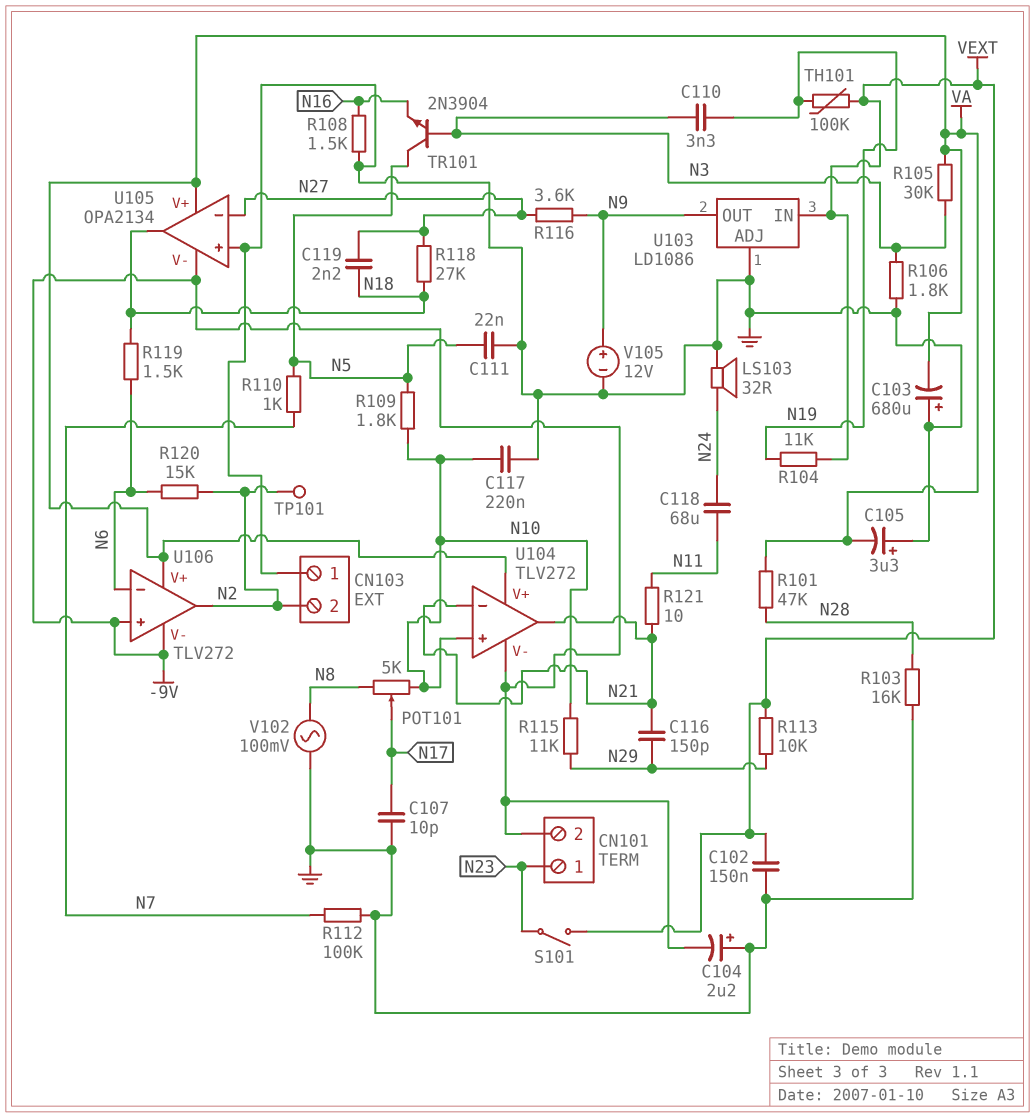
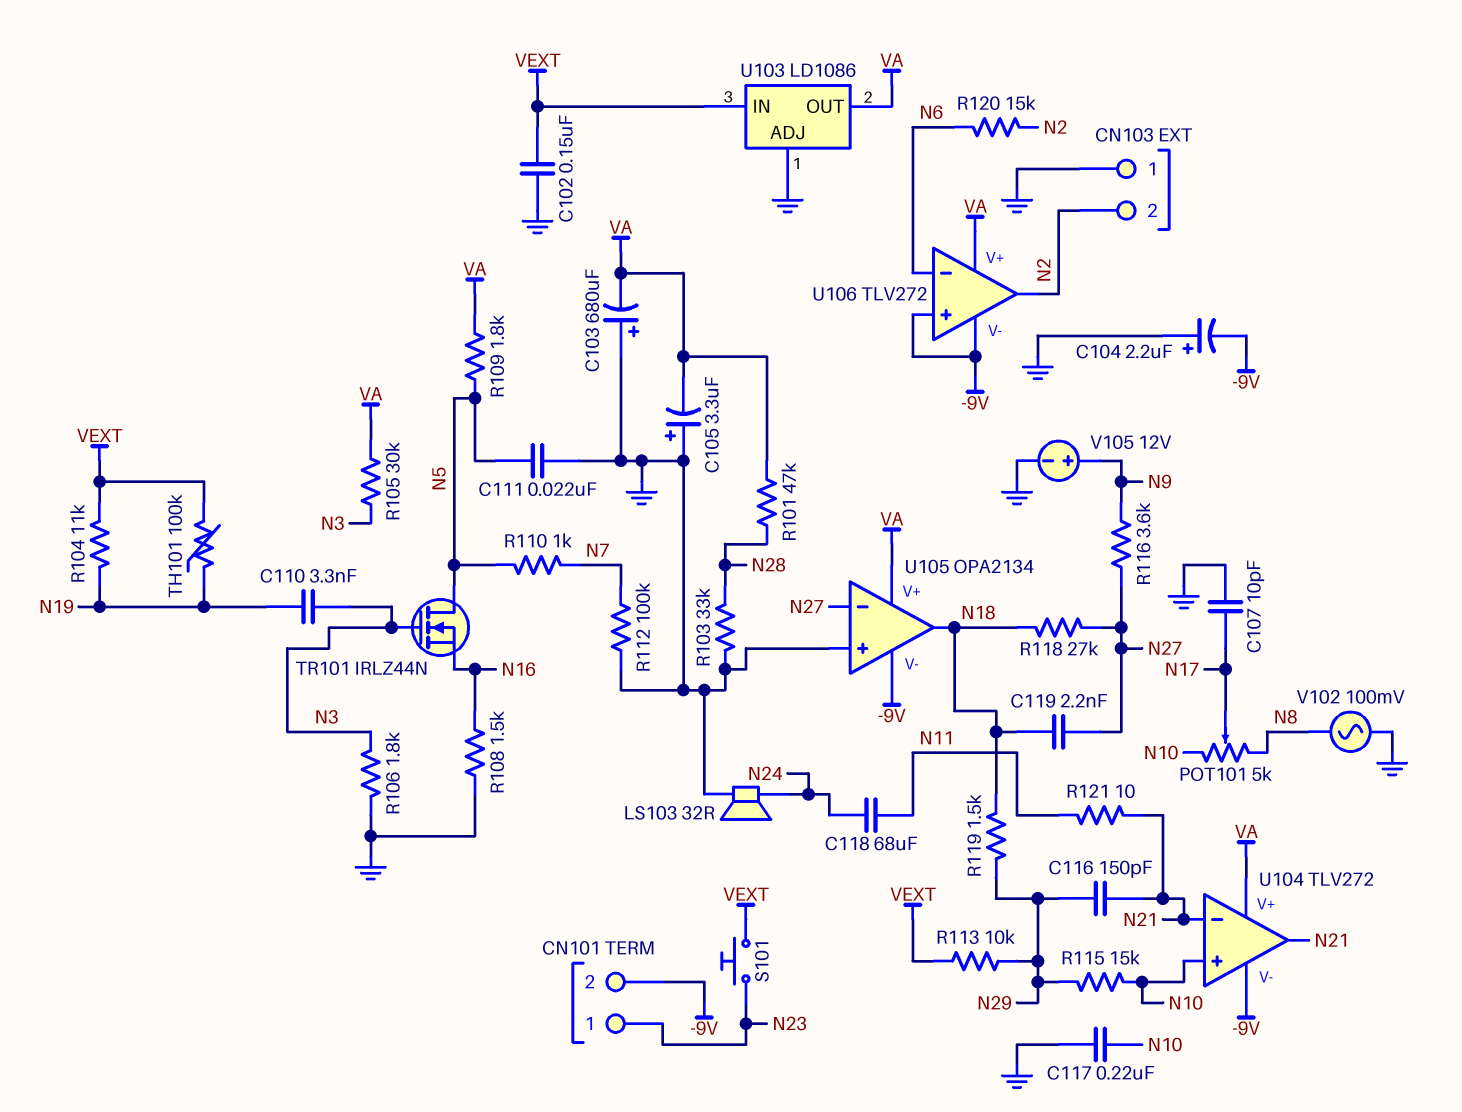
R103: 16k (GND, N28) -> 33k (GND, N28)
R109: 1.8k (N5, N10) -> 1.8k (N5, VA)
R115: 11k (N10, N29) -> 15k (N10, N29)
R119: 1.5k (N6, N18) -> 1.5k (N18, N29)
S101: switch (N23, VEXT) -> button (N23, VEXT)
TP101: test point (N2) -> none
TR101: NPN 2N3904 (B N3, C N5, E N16) -> NMOS IRLZ44N (G N3, D N5, S N16)
U103 pin OUT: N9 -> VA

